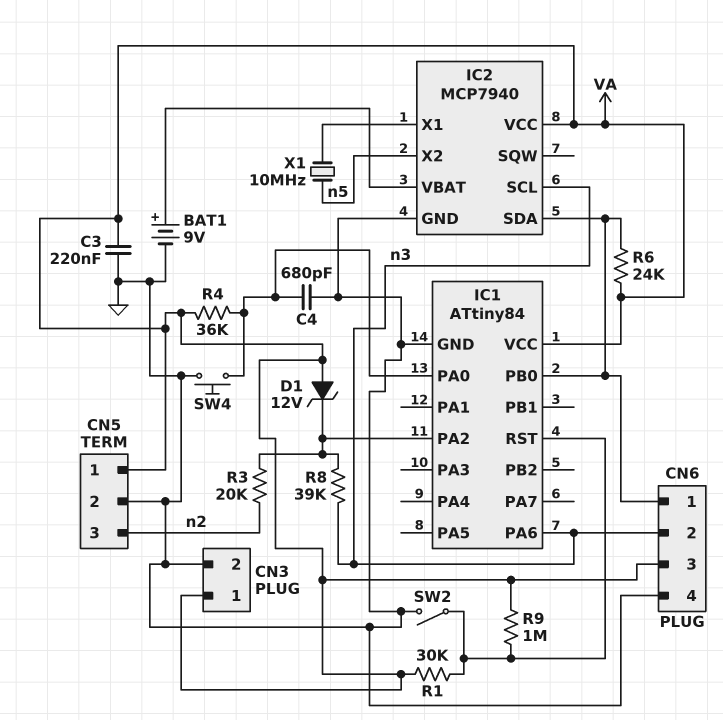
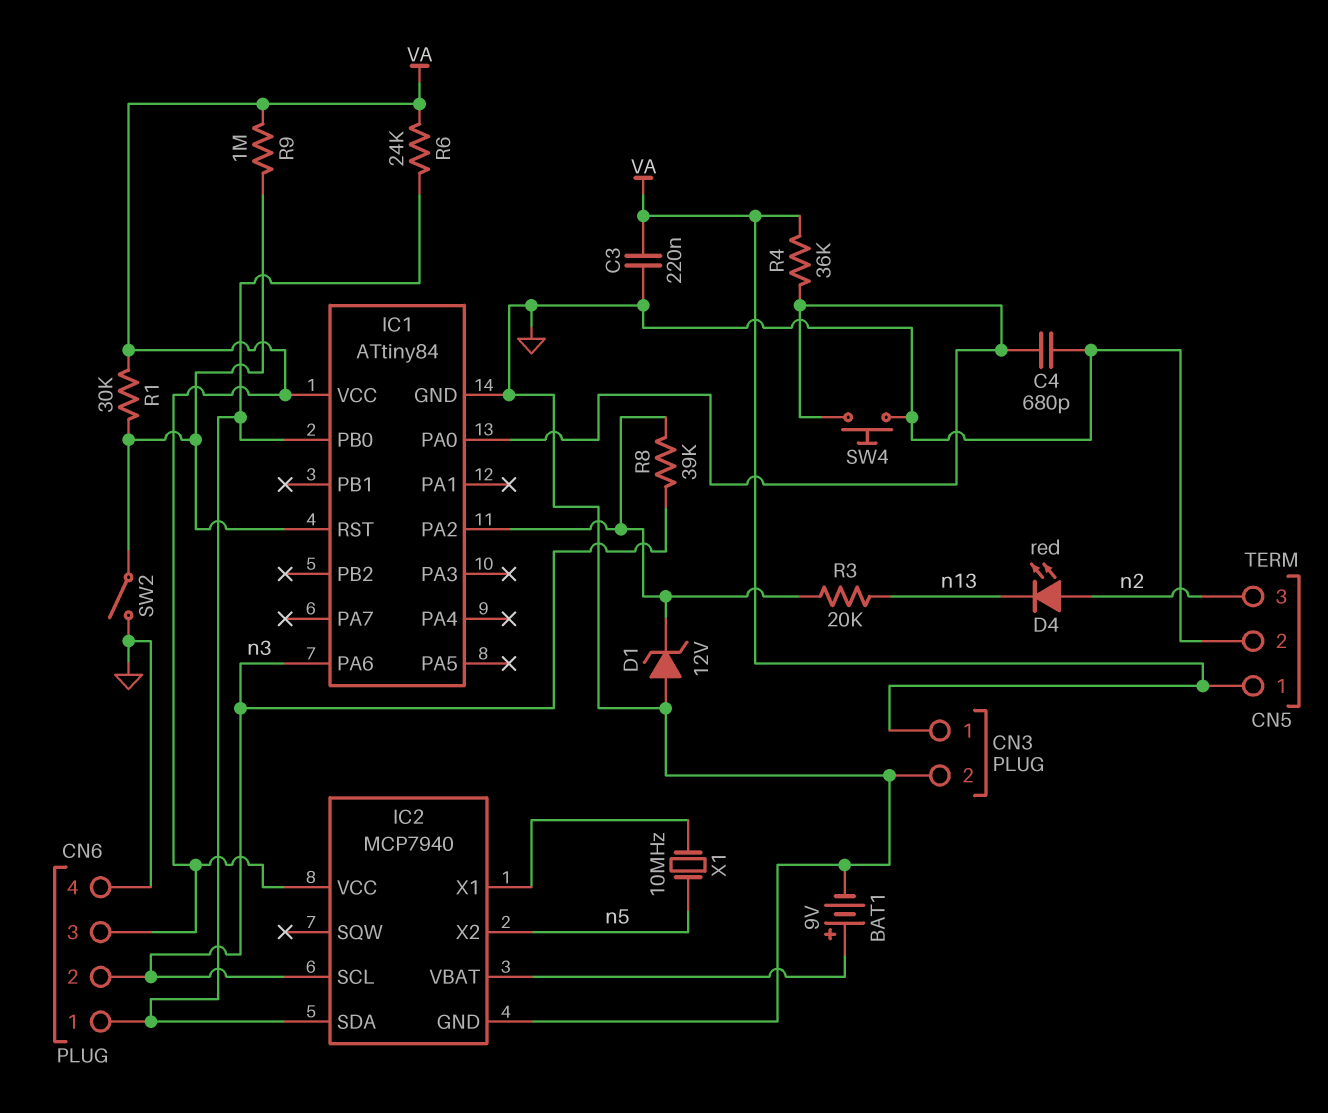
D1: zener 12V (A VA, K IC1/PA2) -> zener 12V (A GND, K IC1/PA2)
D4: none -> LED red (A n2, K n13)
R3: 20k (IC1/PA2, n2) -> 20k (IC1/PA2, n13)

